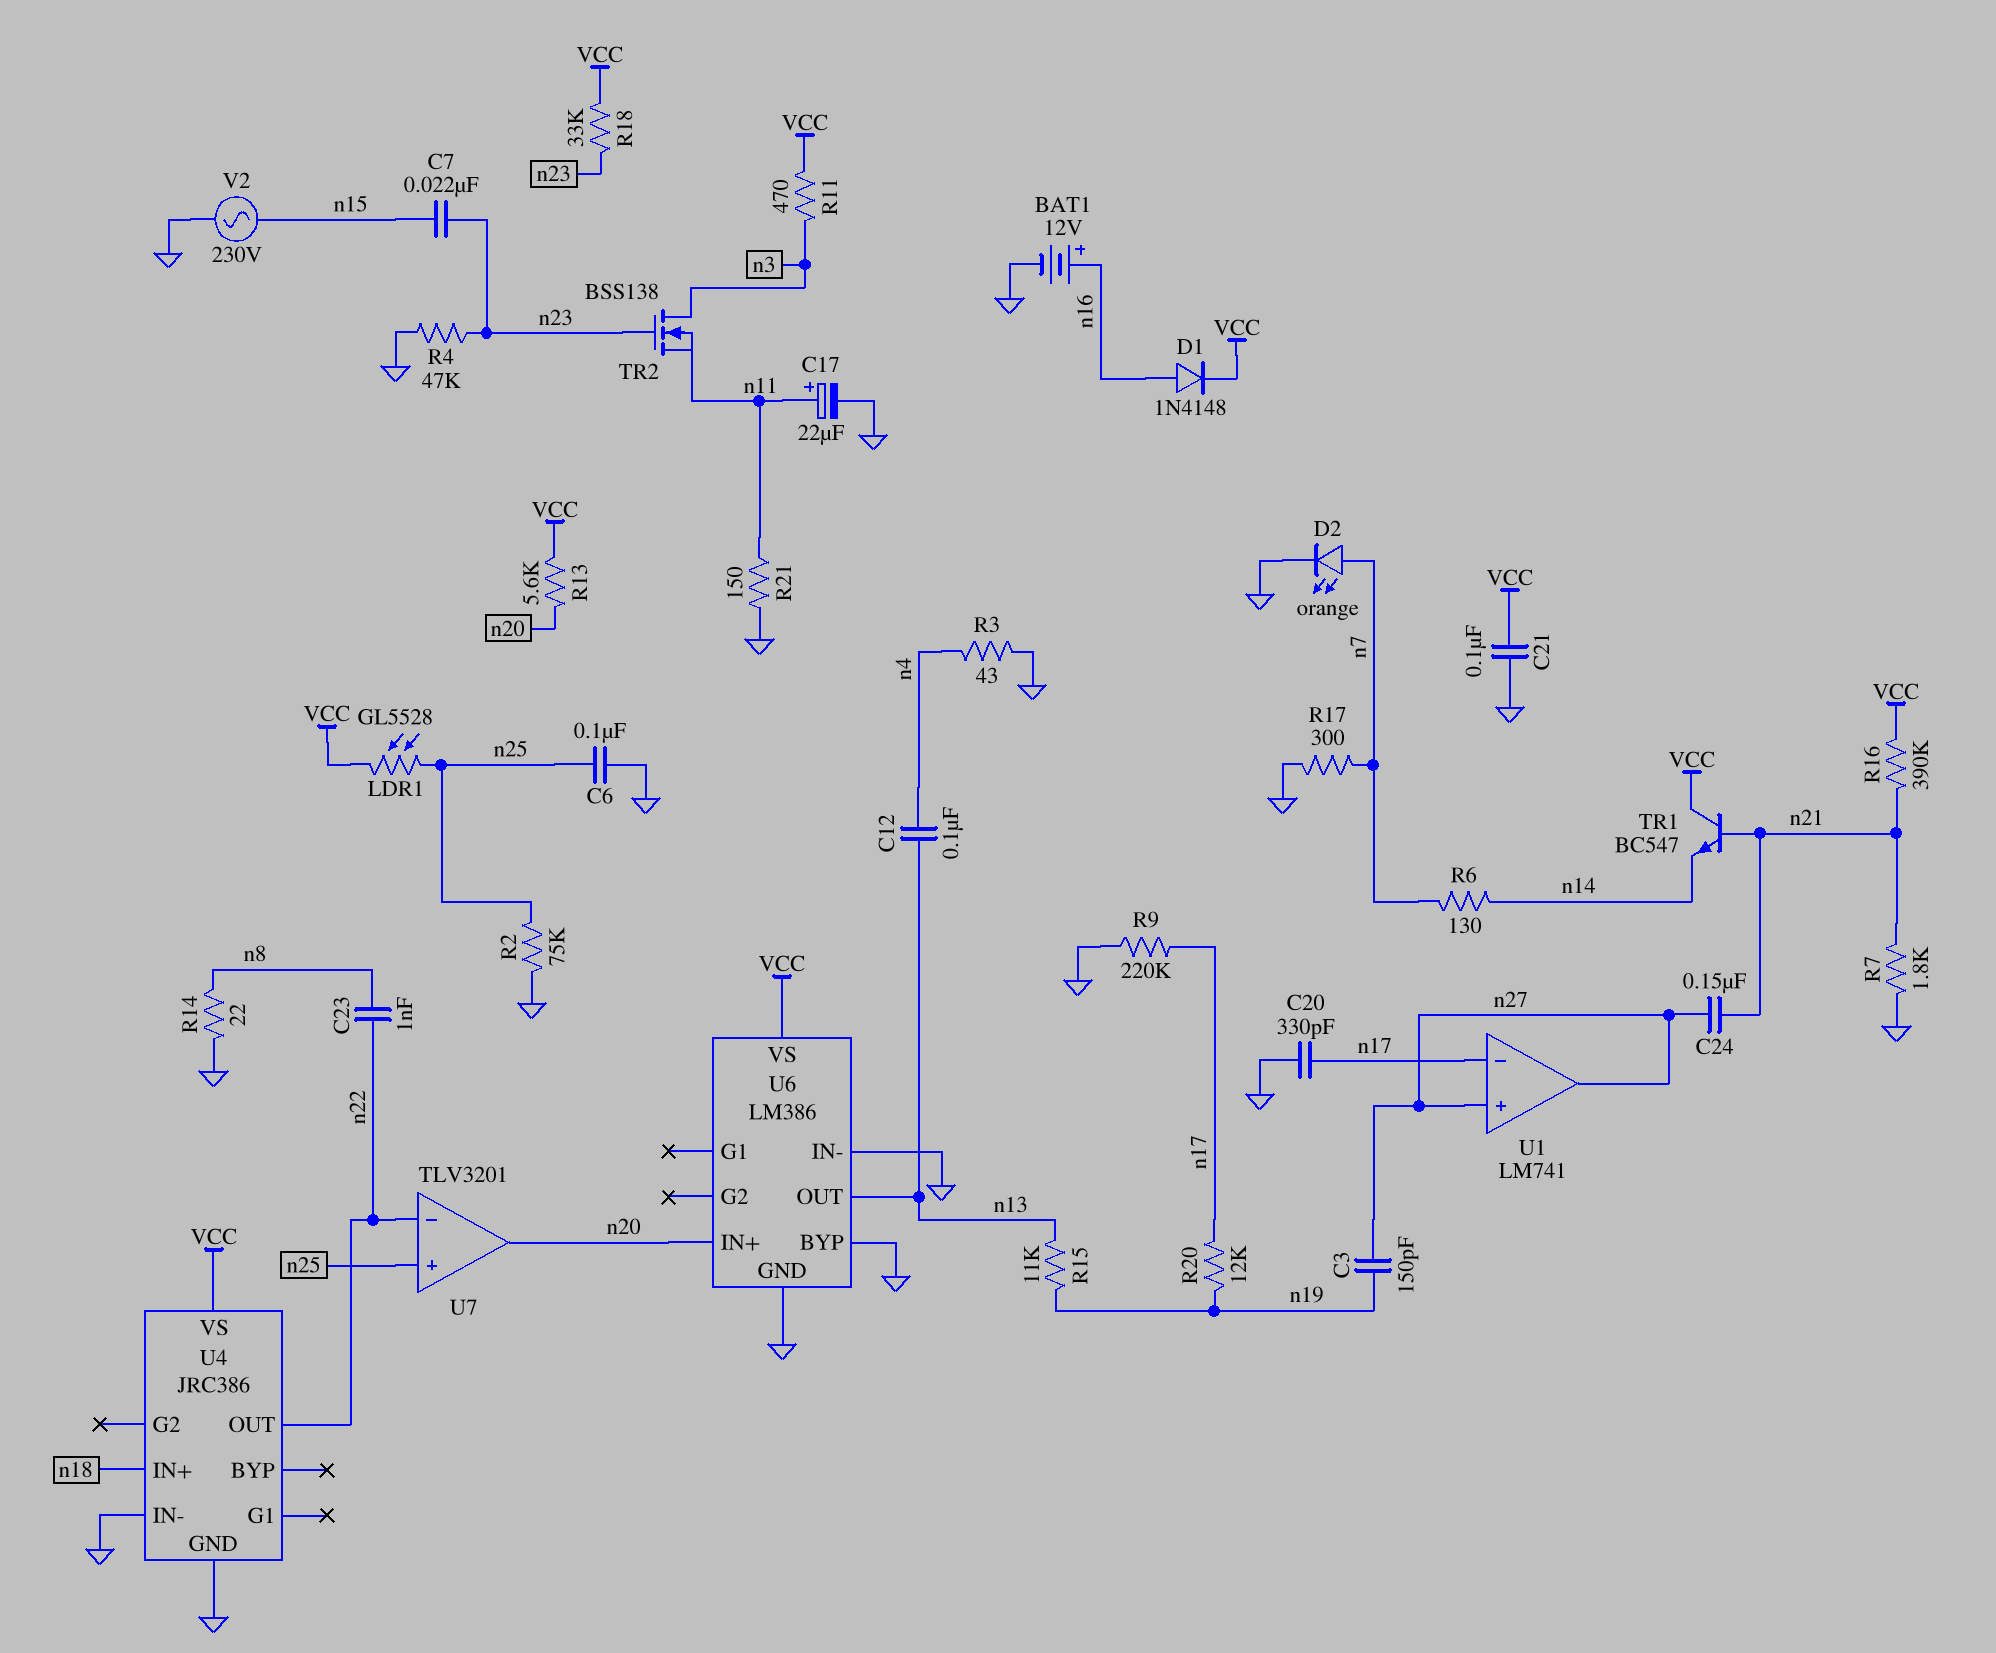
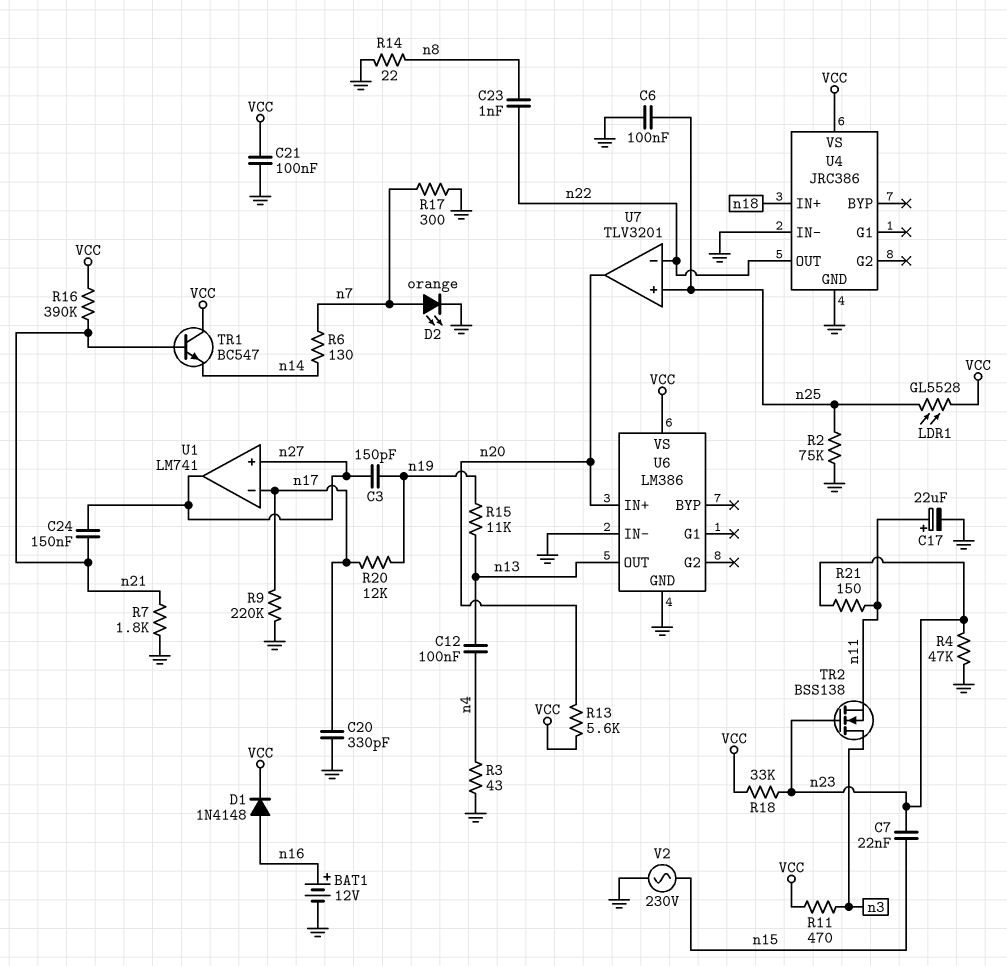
R21: 150 (GND, n11) -> 150 (n11, n23)
U6 pin BYP: GND -> none

